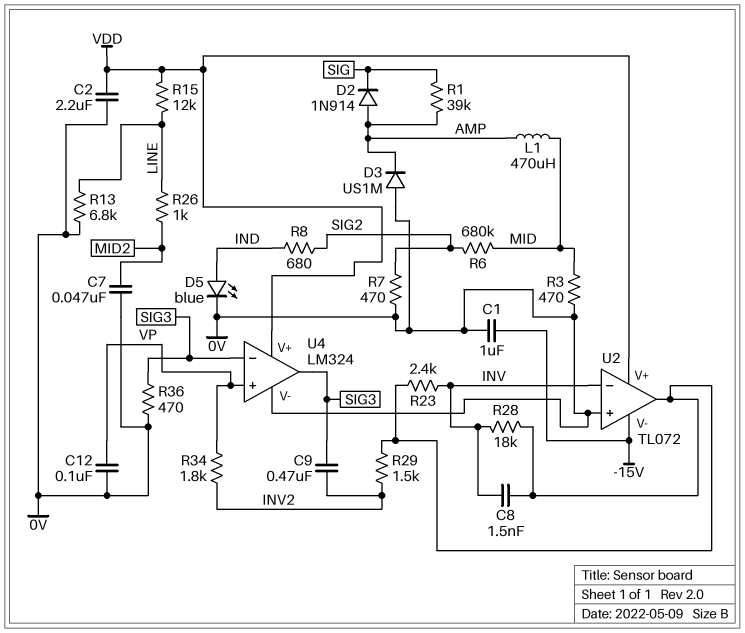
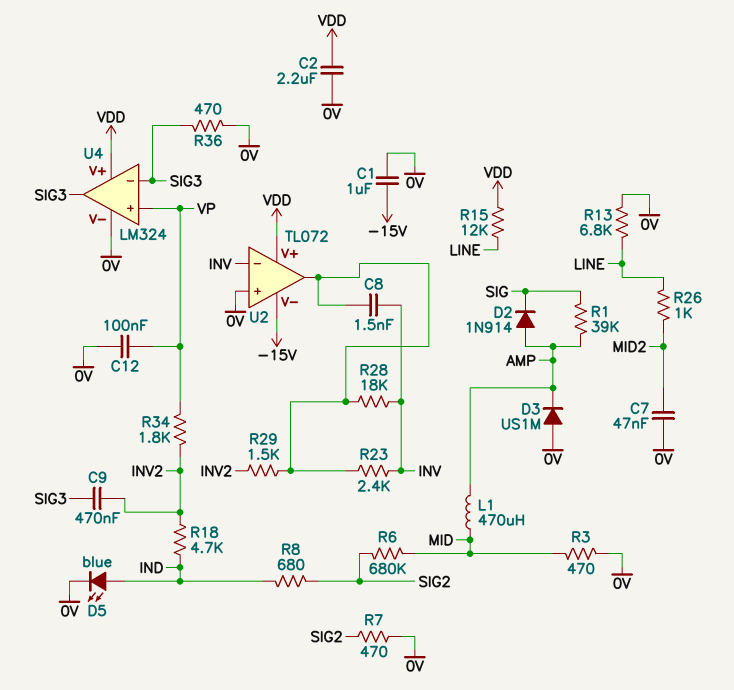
R18: none -> 4.7k (IND, INV2)

